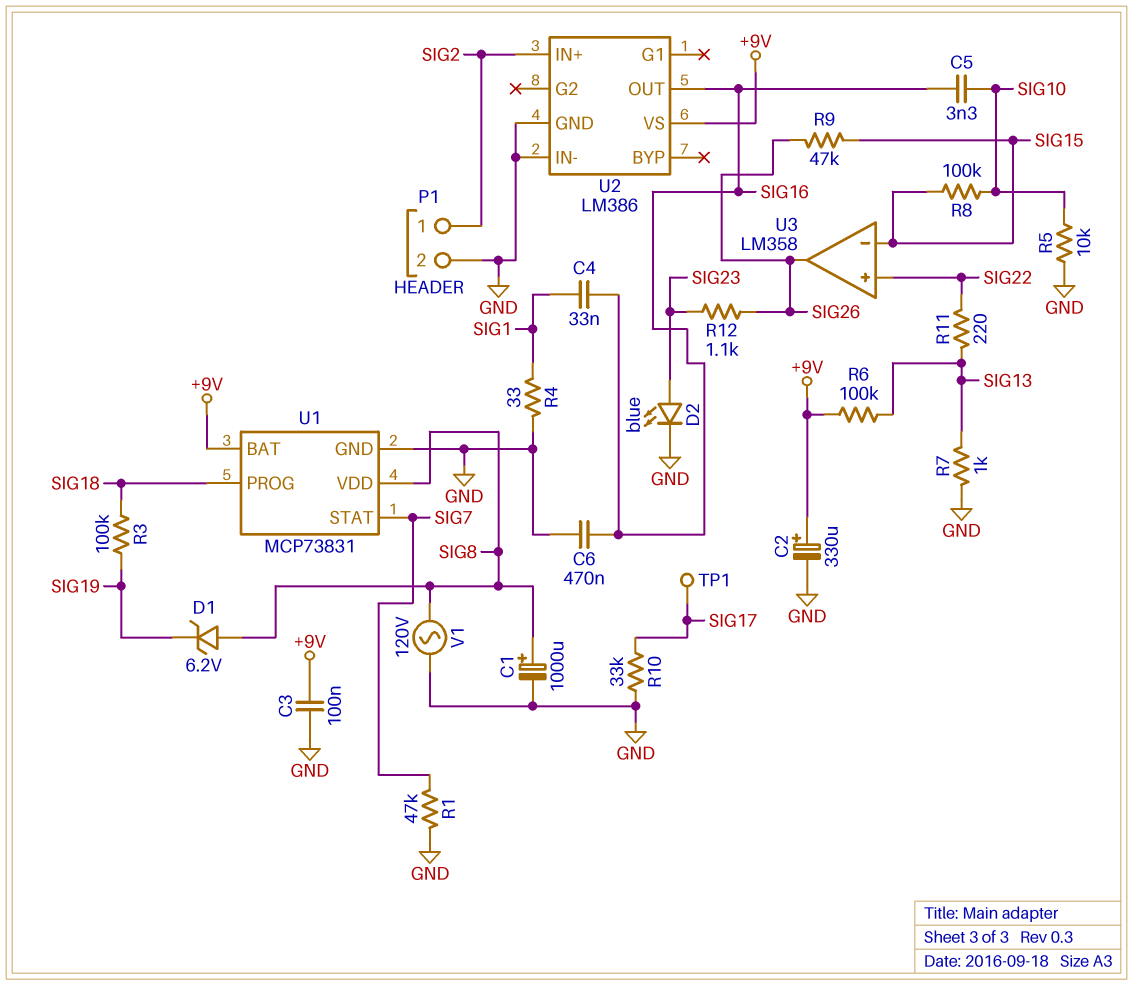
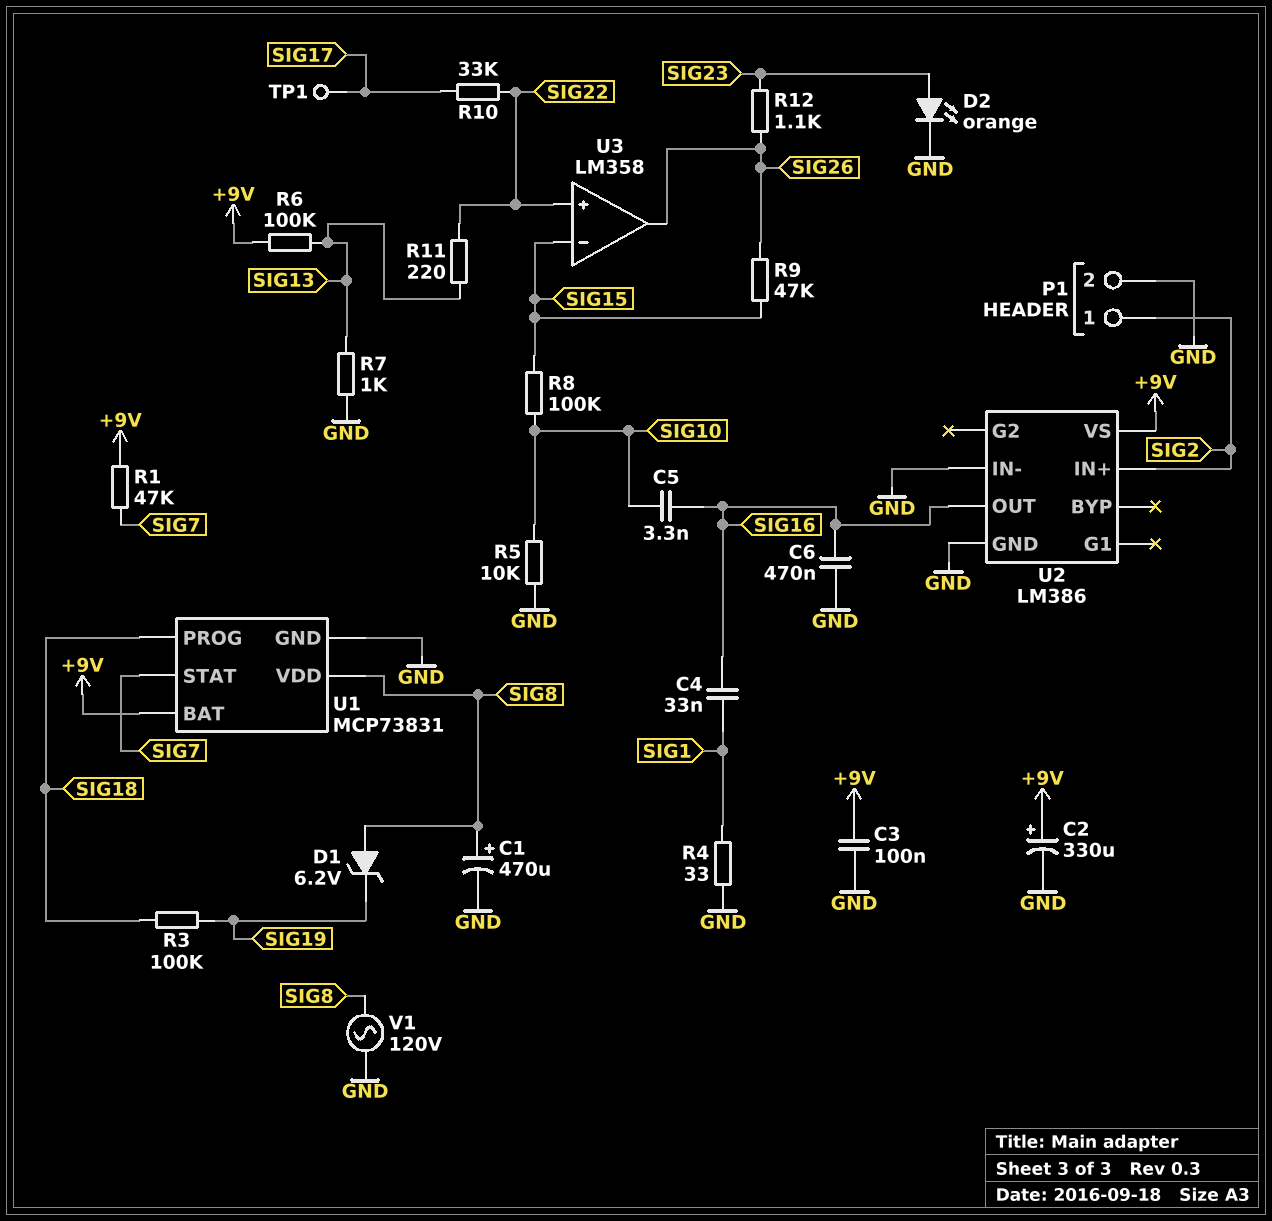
C1: 1000uF (plus SIG8, minus GND) -> 470uF (plus SIG8, minus GND)
D2: LED blue (A SIG23, K GND) -> LED orange (A SIG23, K GND)
R1: 47k (GND, SIG7) -> 47k (+9V, SIG7)
R10: 33k (GND, SIG17) -> 33k (SIG17, SIG22)

